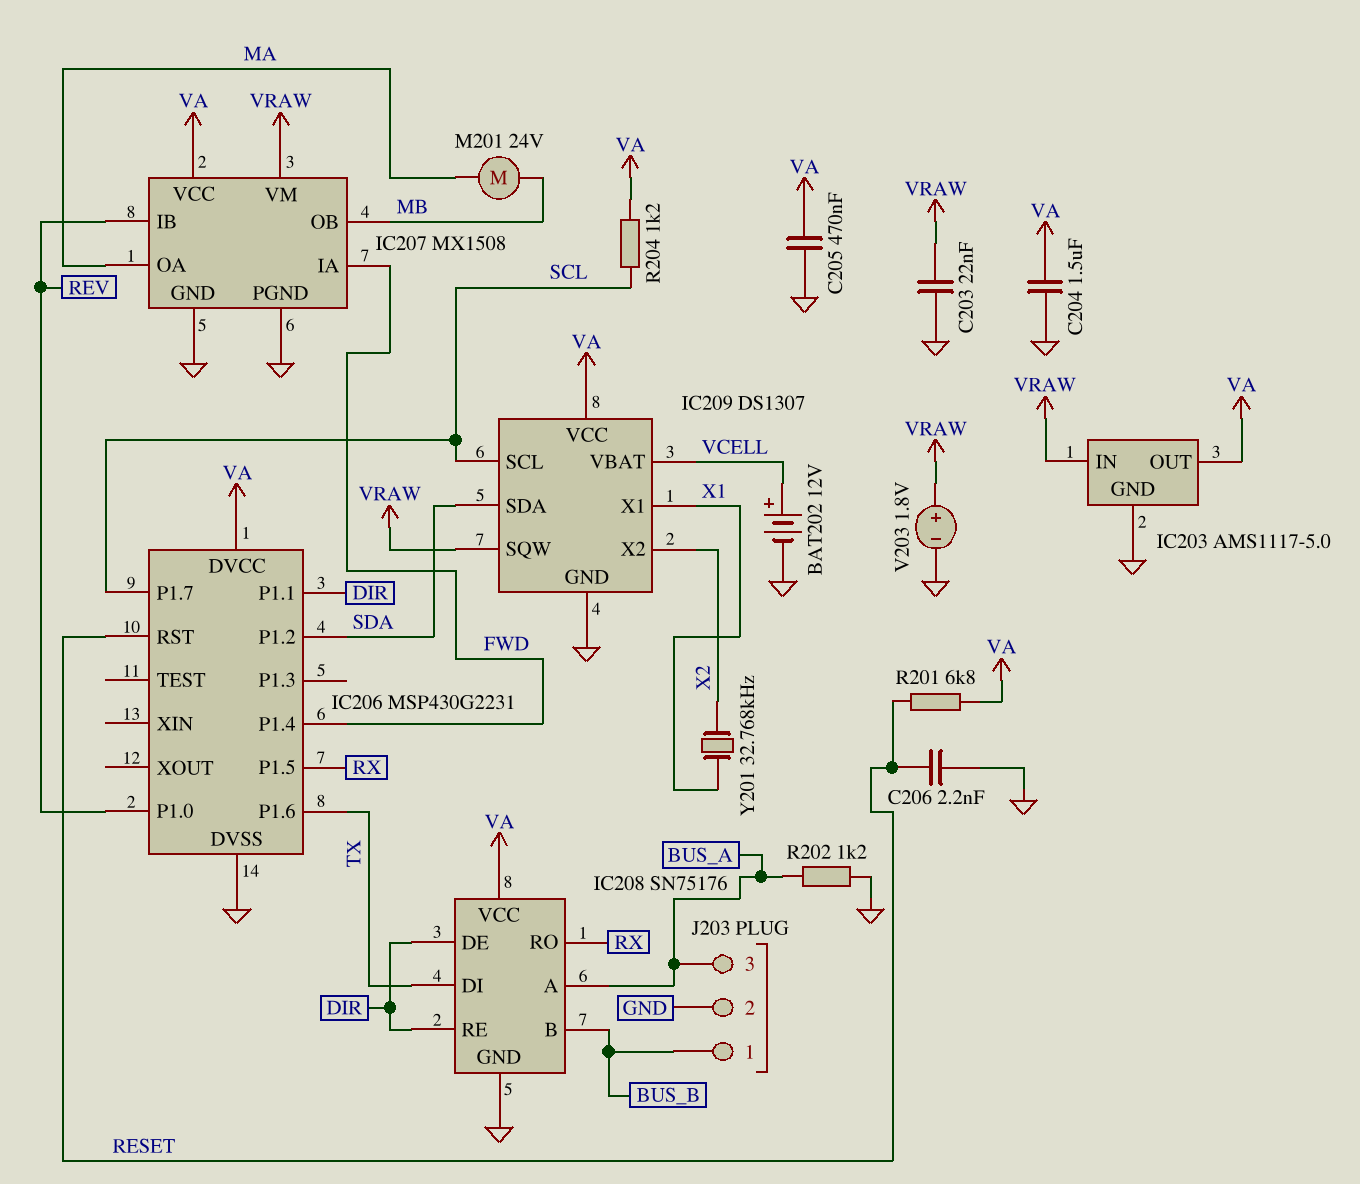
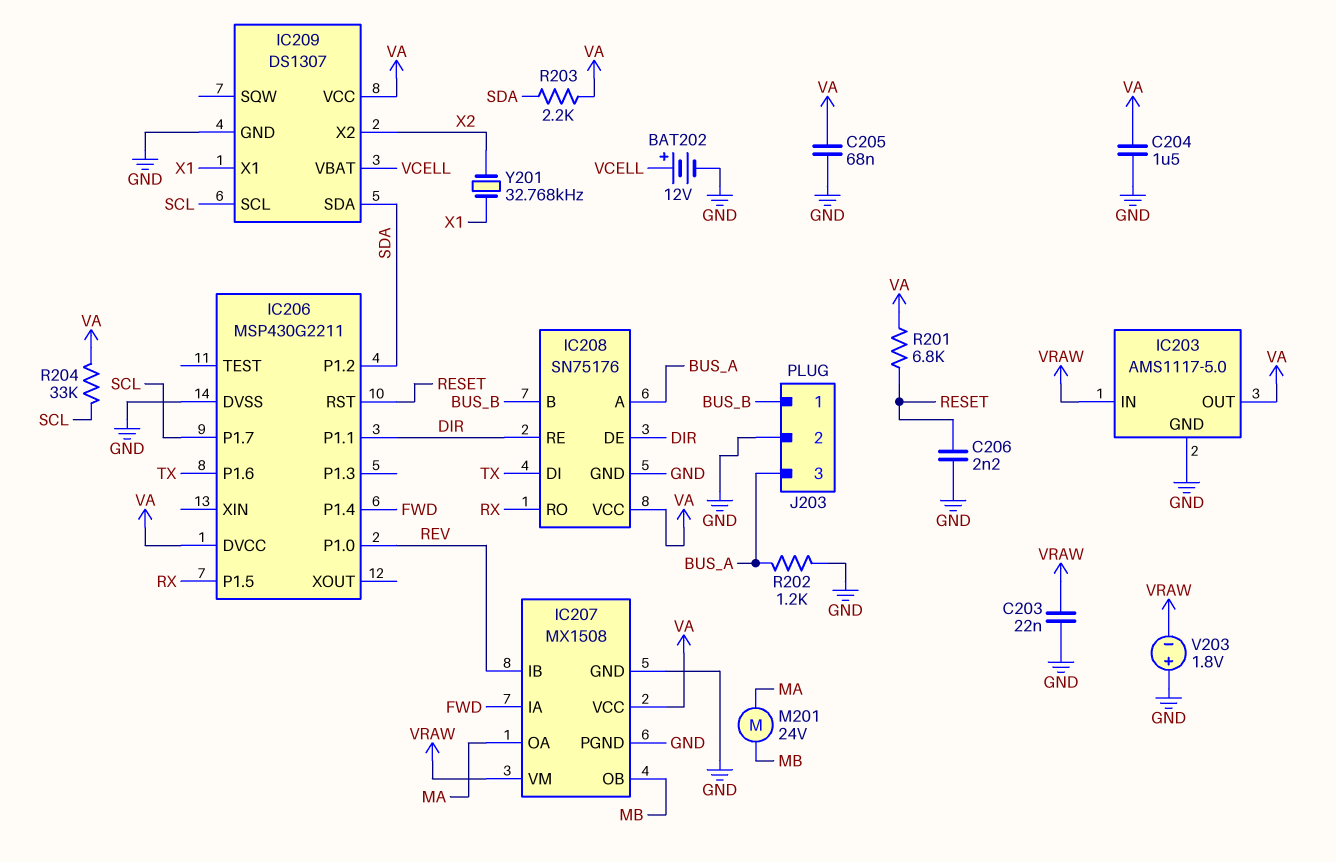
C205: 470nF (GND, VA) -> 68nF (GND, VA)
IC206: MSP430G2231 -> MSP430G2211
IC209 pin SQW: VRAW -> none
R203: none -> 2.2k (SDA, VA)
R204: 1.2k (SCL, VA) -> 33k (SCL, VA)
V203: 1.8V (plus VRAW, minus GND) -> 1.8V (plus GND, minus VRAW)

